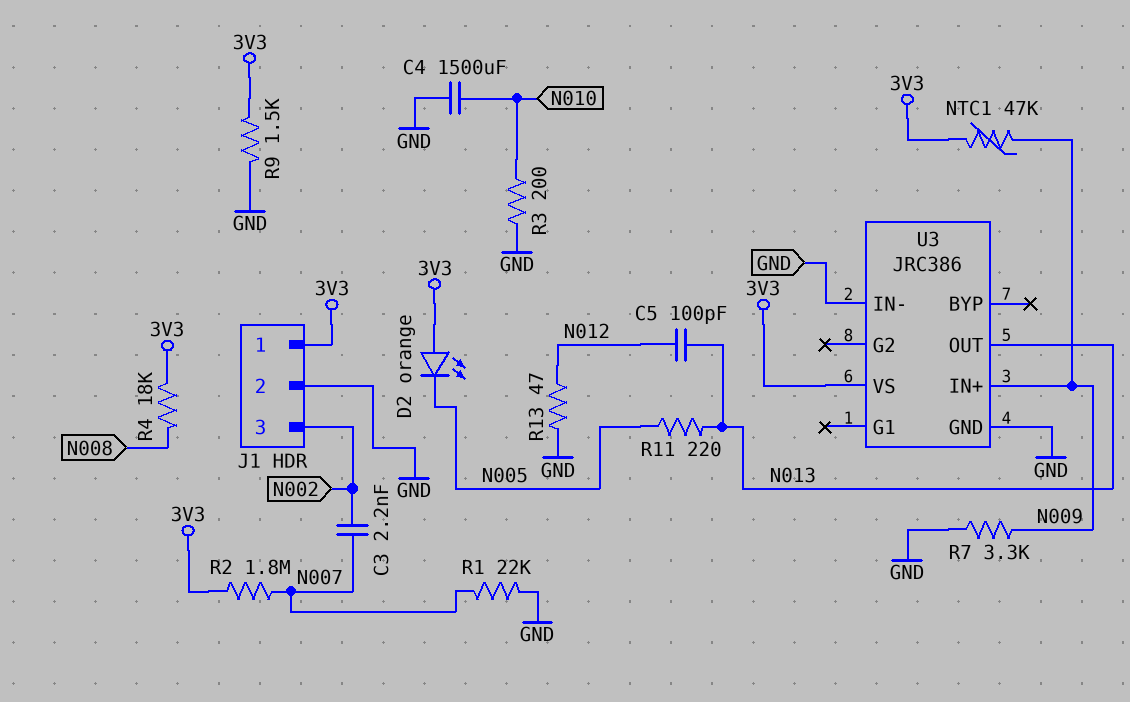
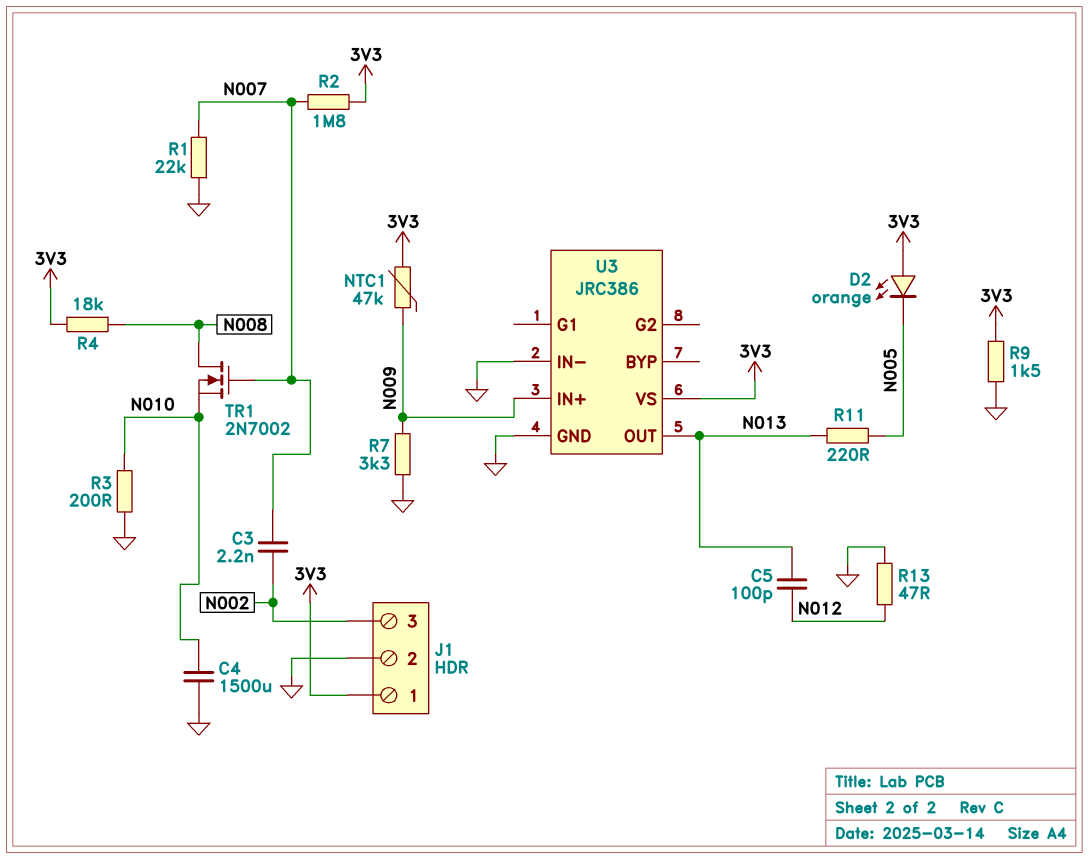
TR1: none -> NMOS 2N7002 (G N007, D N008, S N010)

